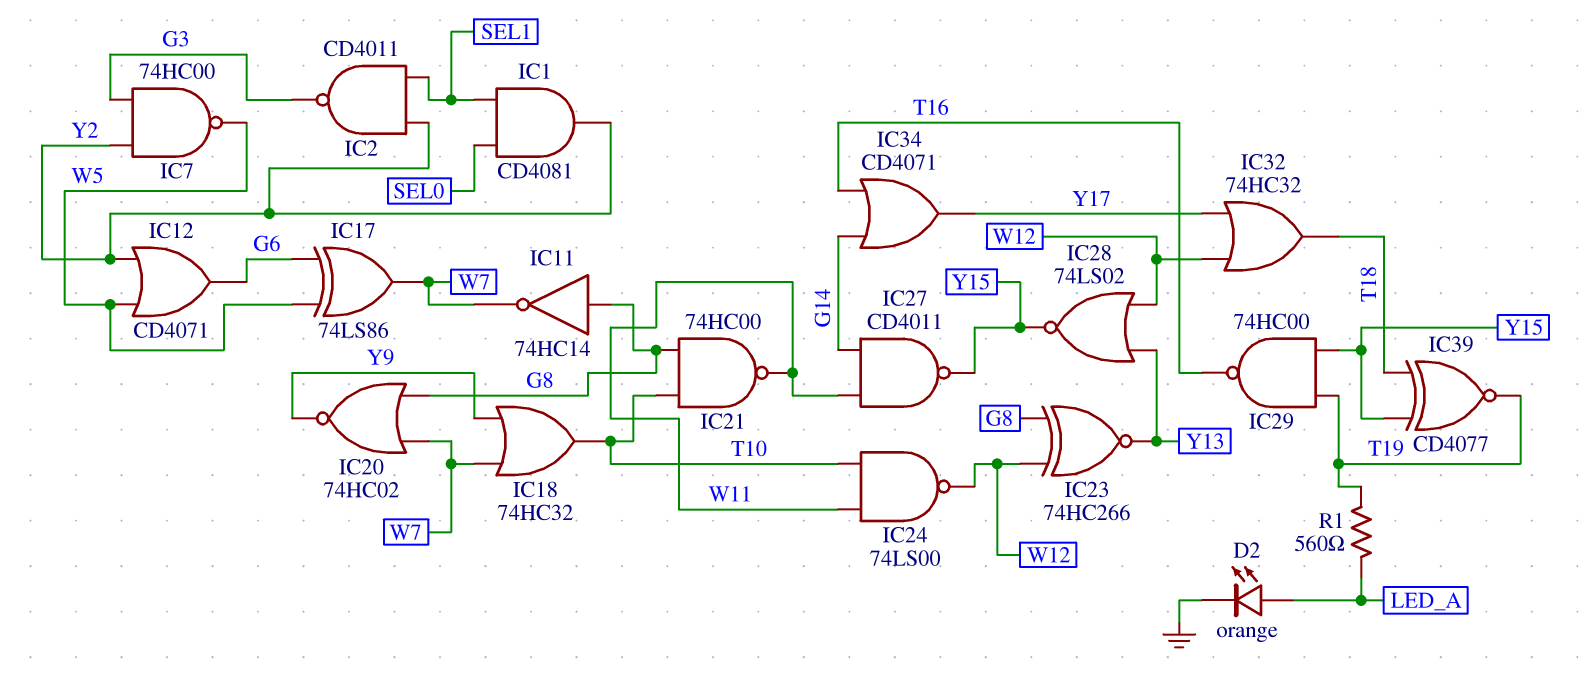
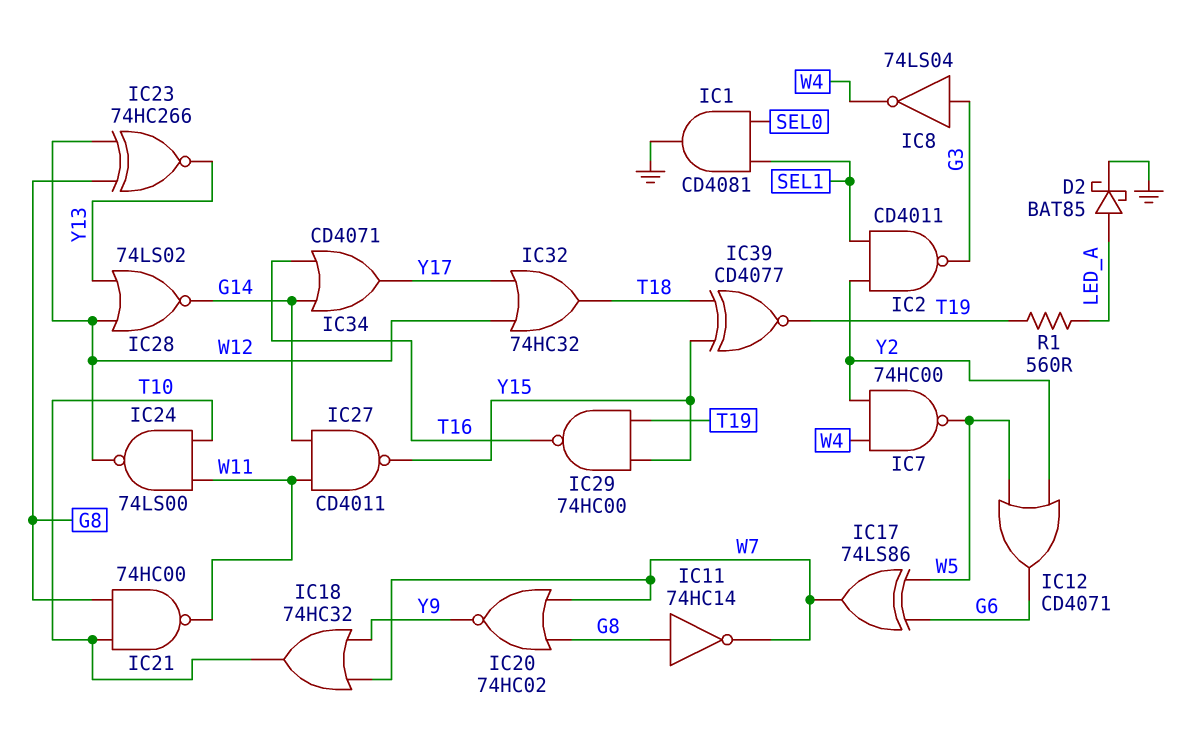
D2: LED orange (A LED_A, K GND) -> schottky BAT85 (A LED_A, K GND)
IC1: AND CD4081 (in SEL0, in SEL1, out Y2) -> AND CD4081 (in SEL0, in SEL1, out GND)
IC7: NAND 74HC00 (in G3, in Y2, out W5) -> NAND 74HC00 (in W4, in Y2, out W5)
IC8: none -> NOT 74LS04 (in G3, out W4)
IC28: NOR 74LS02 (in W12, in Y13, out Y15) -> NOR 74LS02 (in W12, in Y13, out G14)

